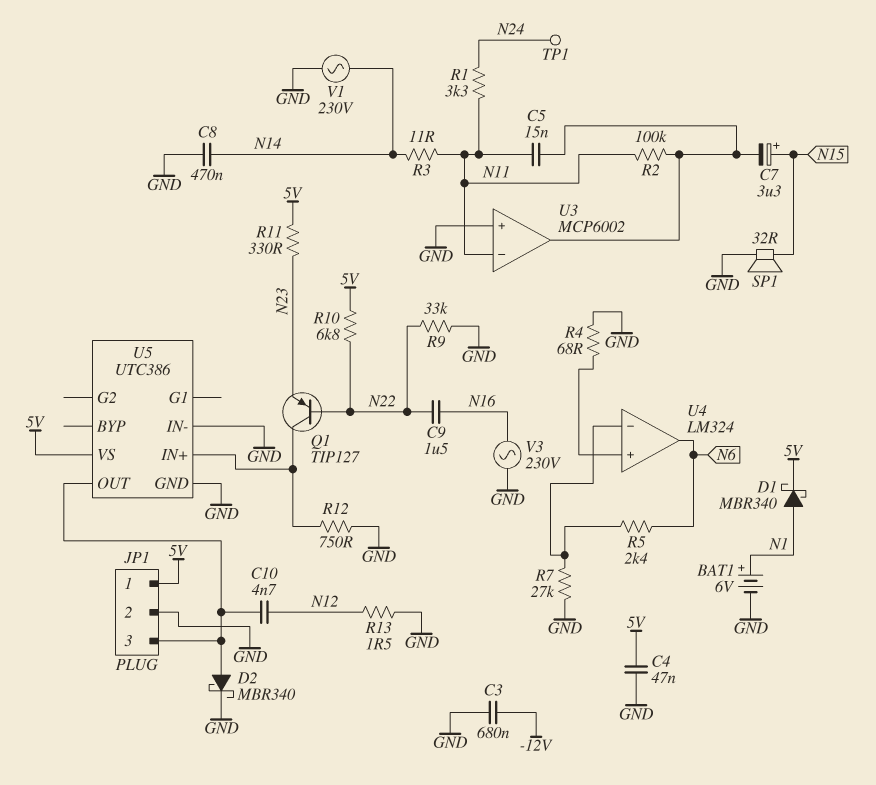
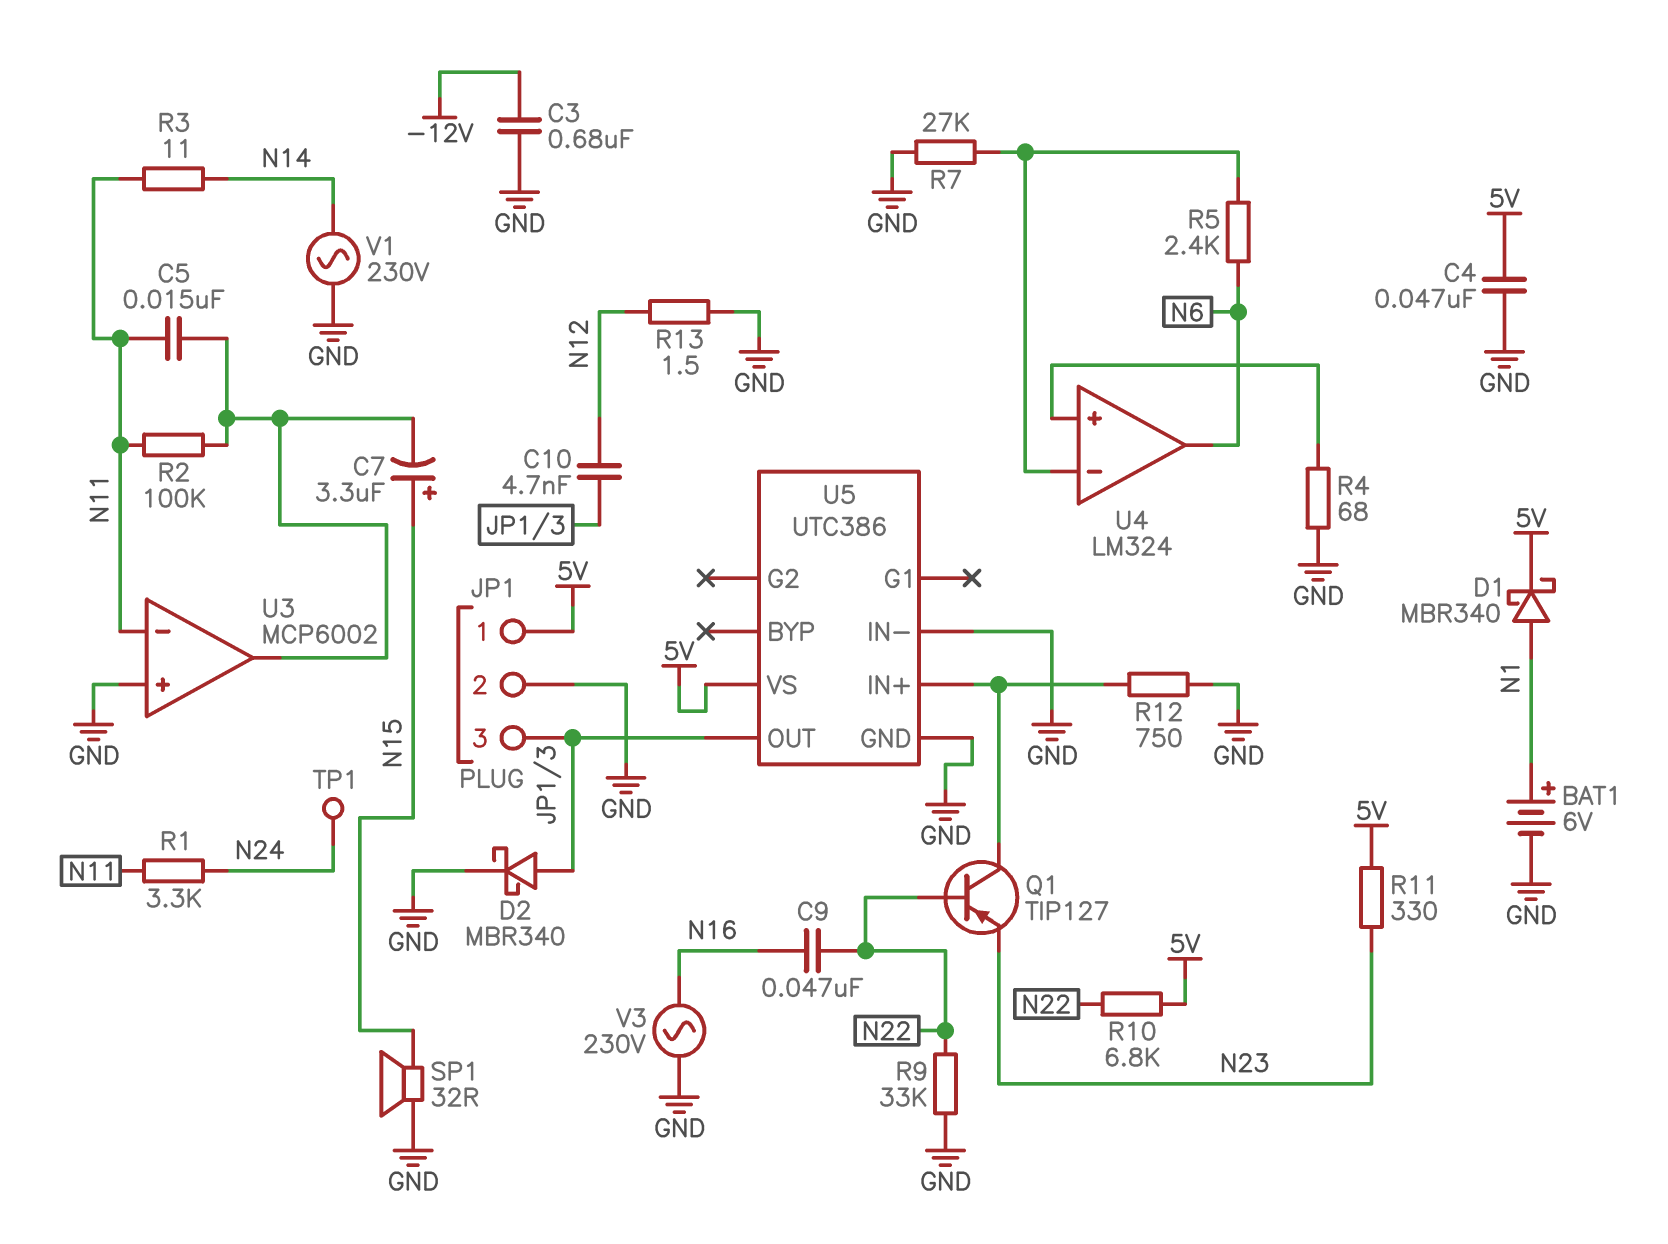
C8: 470nF (GND, N14) -> none
C9: 1.5uF (N16, N22) -> 47nF (N16, N22)

